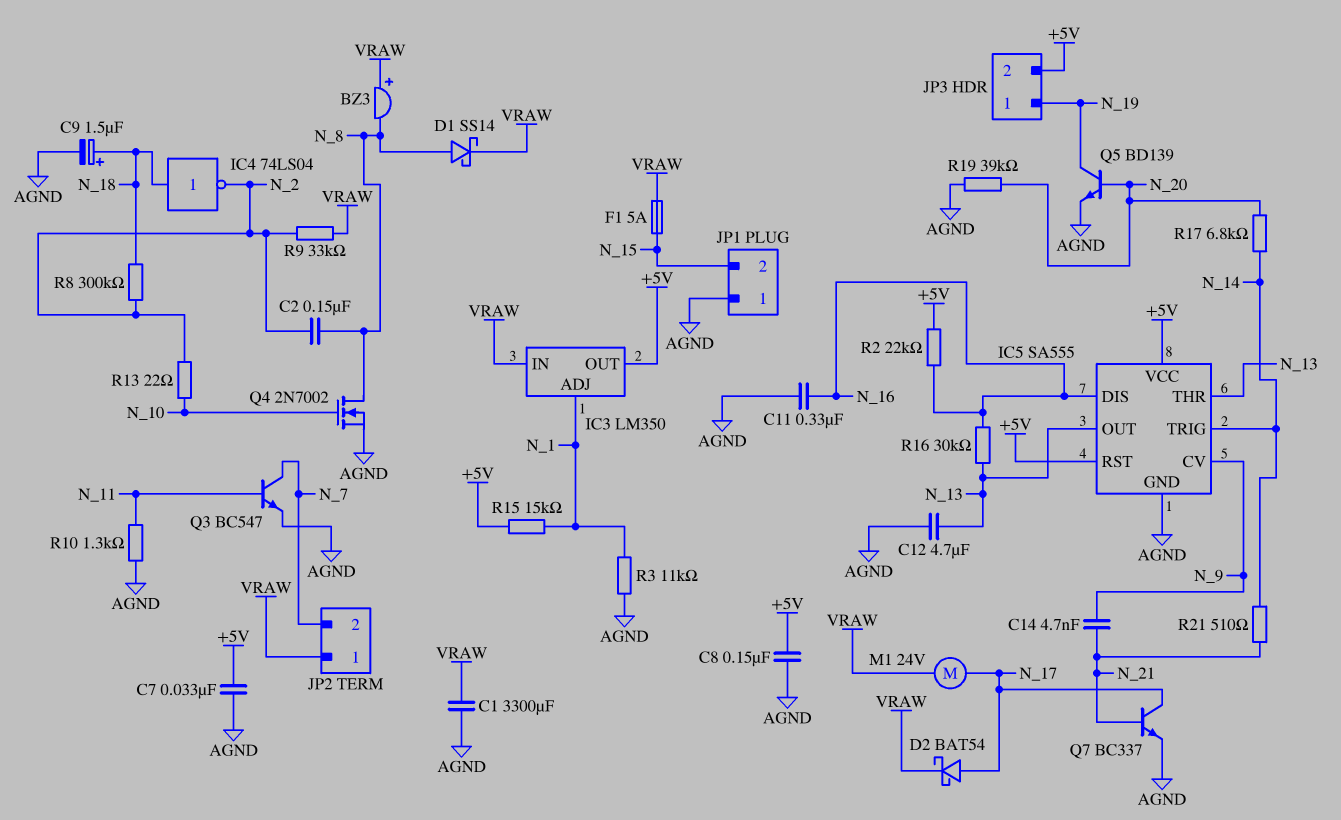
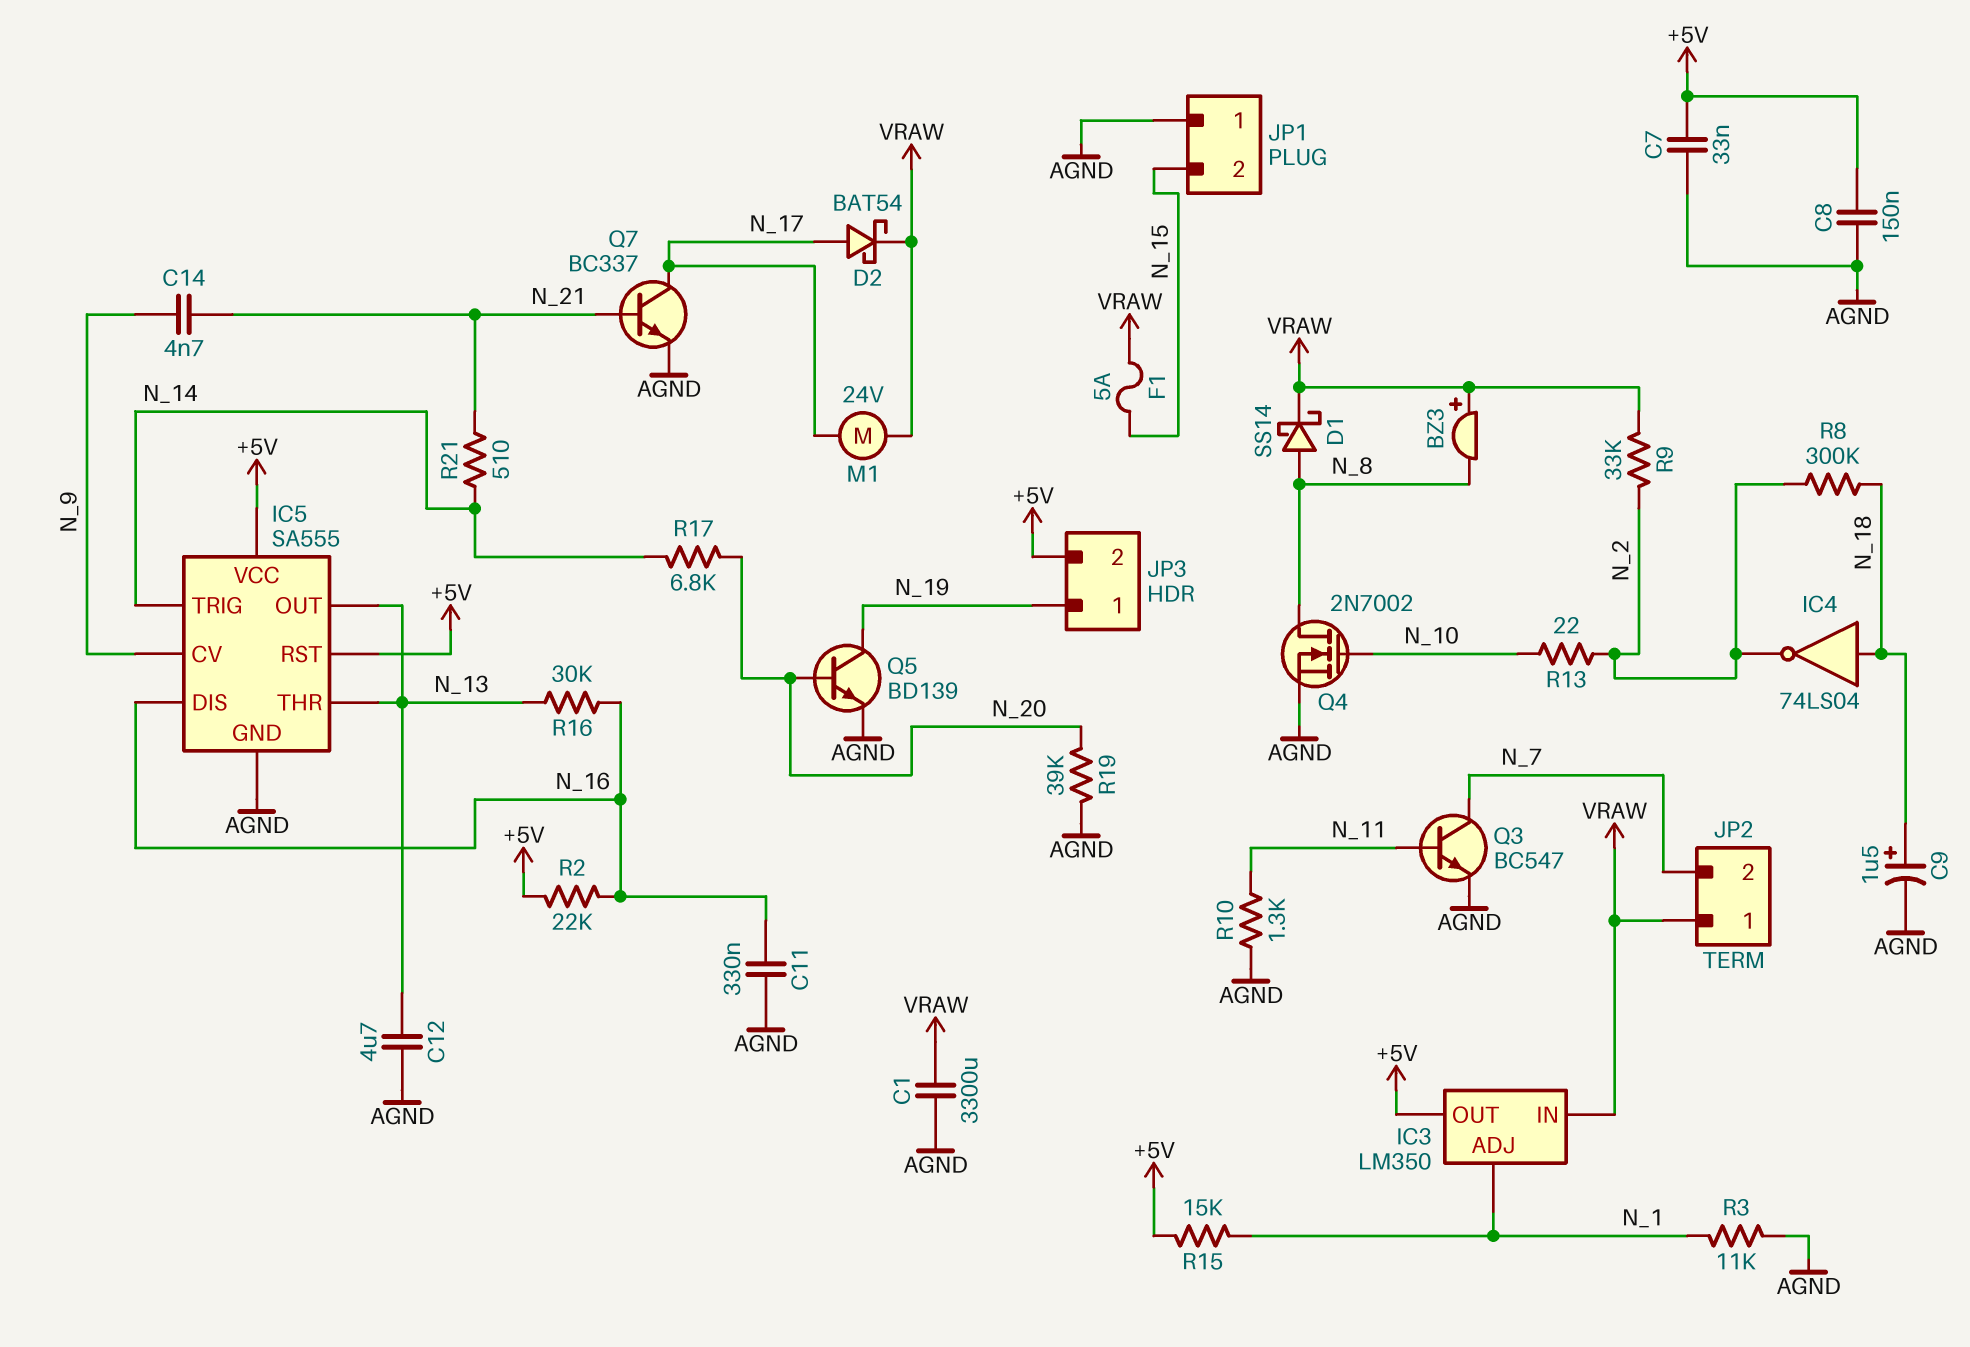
C2: 150nF (N_2, N_8) -> none

